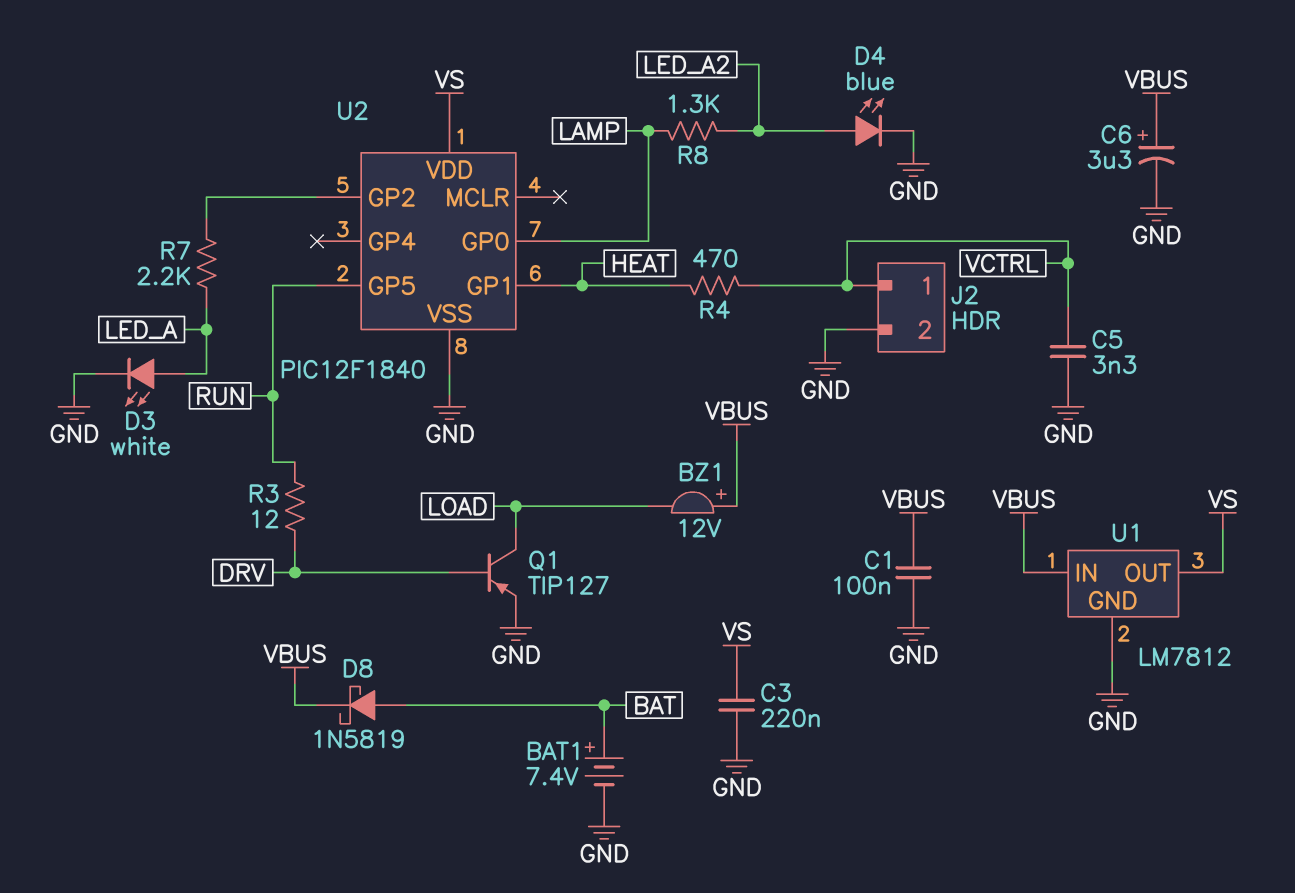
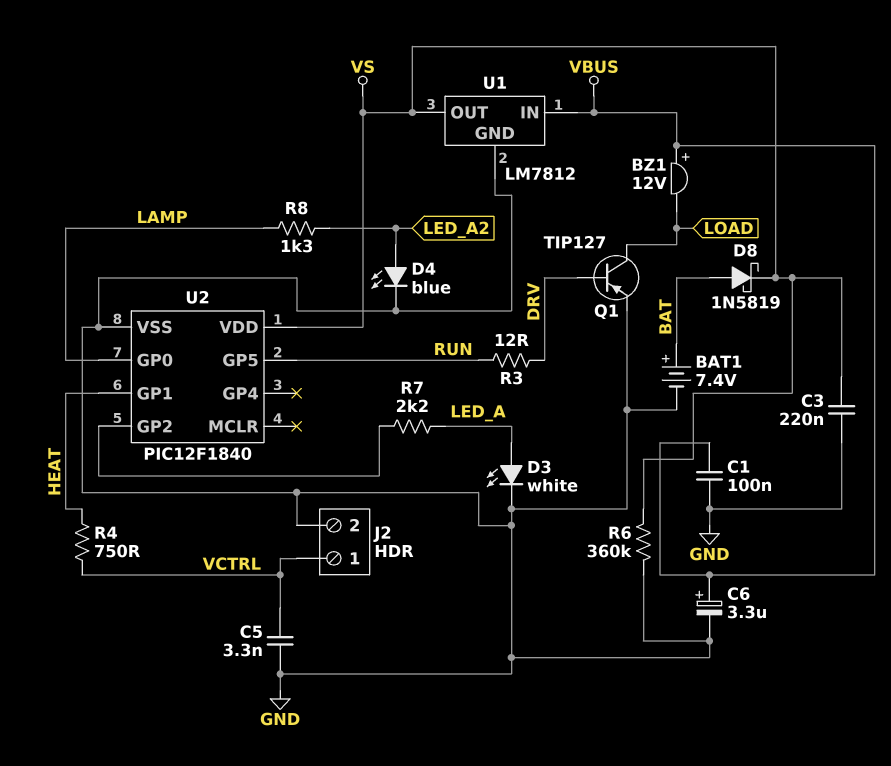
D8: schottky 1N5819 (A BAT, K VBUS) -> schottky 1N5819 (A BAT, K VS)
R4: 470 (HEAT, VCTRL) -> 750 (HEAT, VCTRL)
R6: none -> 360k (GND, VS)

